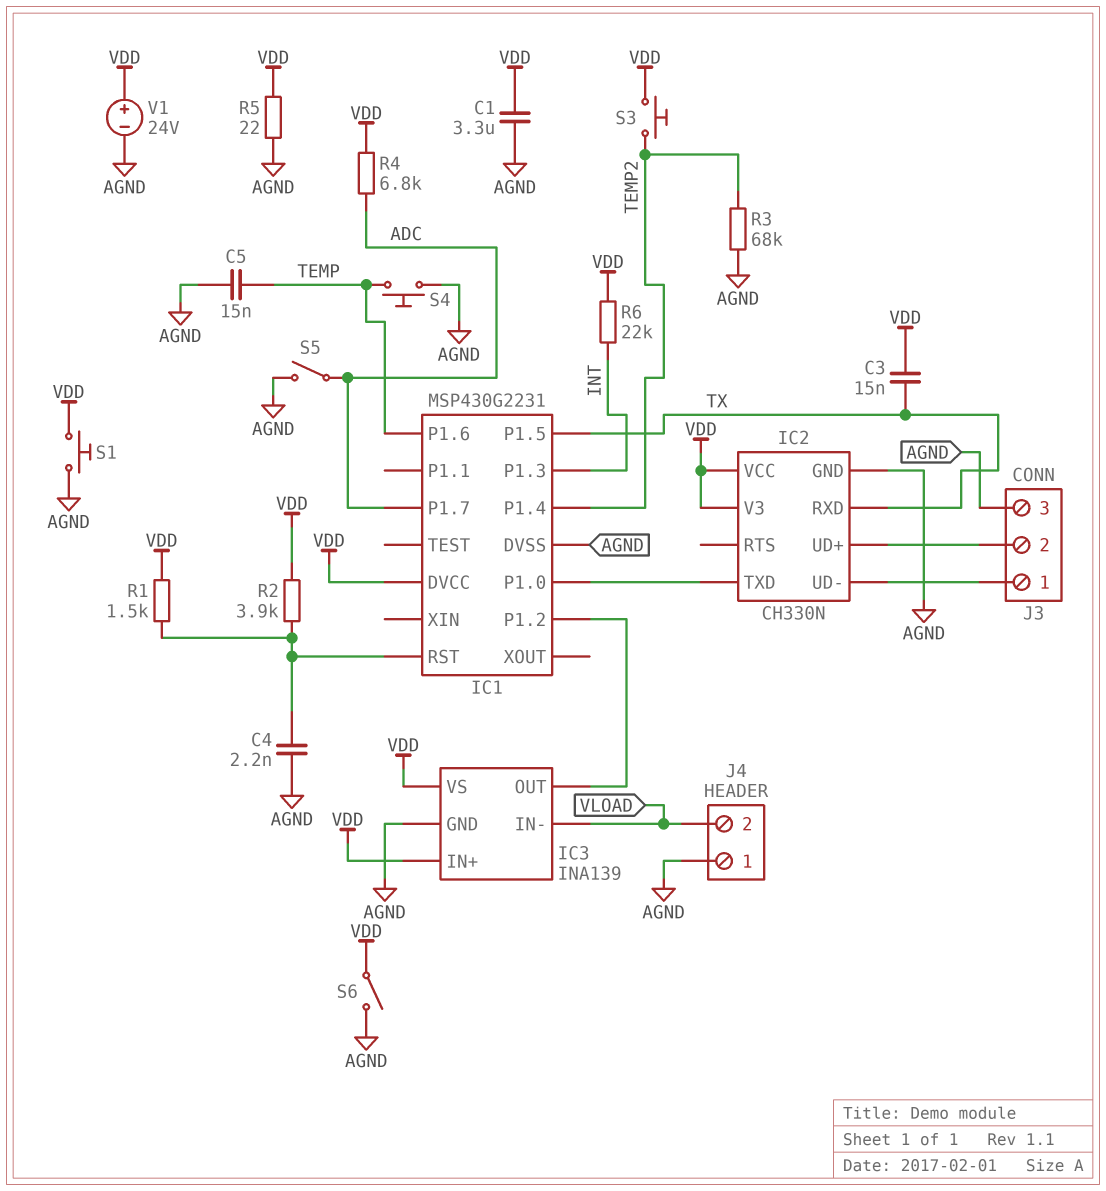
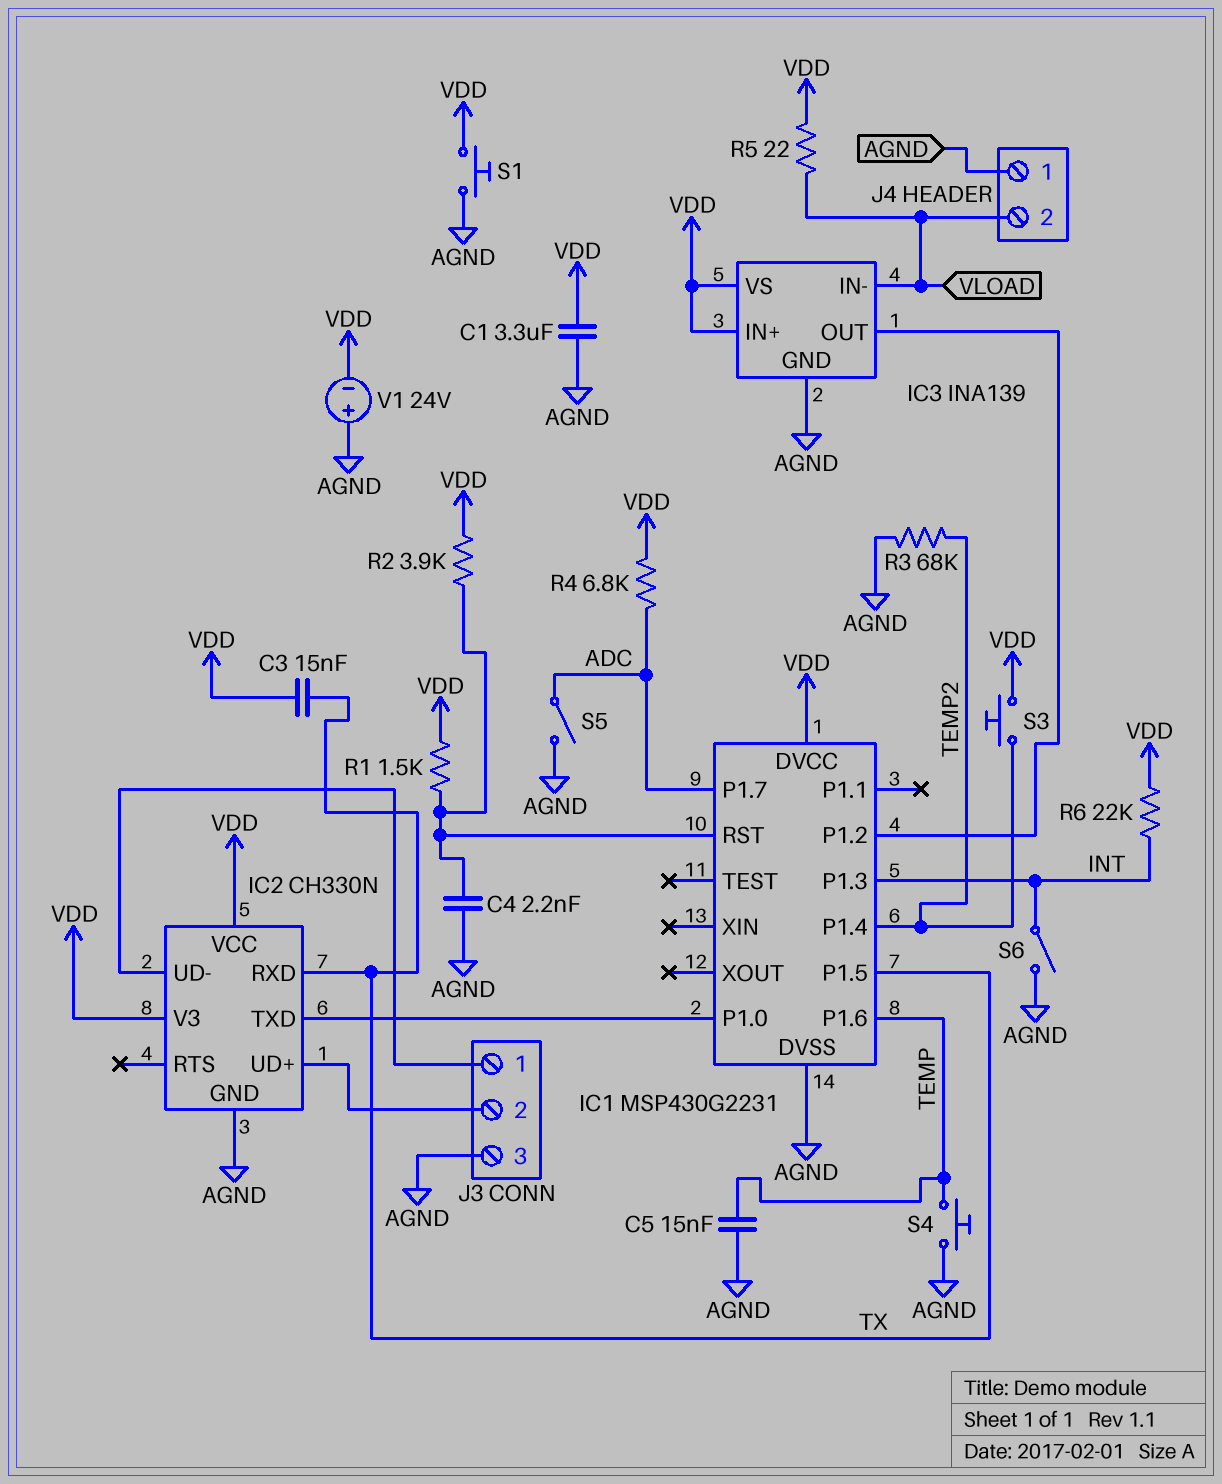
R5: 22 (AGND, VDD) -> 22 (VDD, VLOAD)
S6: switch (AGND, VDD) -> switch (AGND, INT)
V1: 24V (plus VDD, minus AGND) -> 24V (plus AGND, minus VDD)

